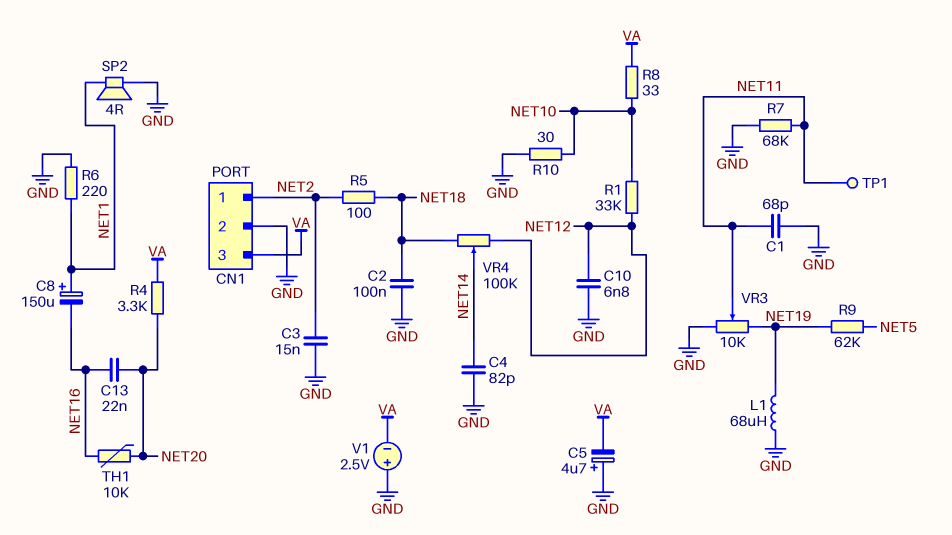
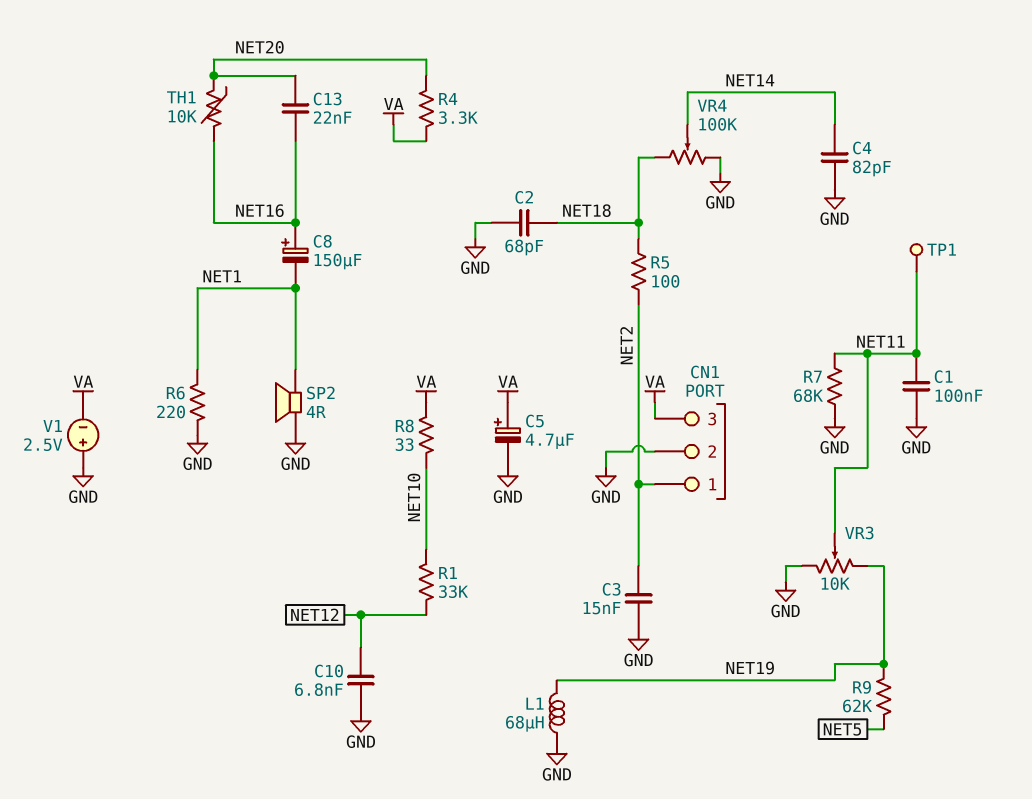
C1: 68pF (GND, NET11) -> 100nF (GND, NET11)
C2: 100nF (GND, NET18) -> 68pF (GND, NET18)
C5: 4.7uF (plus GND, minus VA) -> 4.7uF (plus VA, minus GND)
C8: 150uF (plus NET1, minus NET16) -> 150uF (plus NET16, minus NET1)
R10: 30 (GND, NET10) -> none
VR4: 100k (NET12, NET18, wiper NET14) -> 100k (GND, NET18, wiper NET14)

